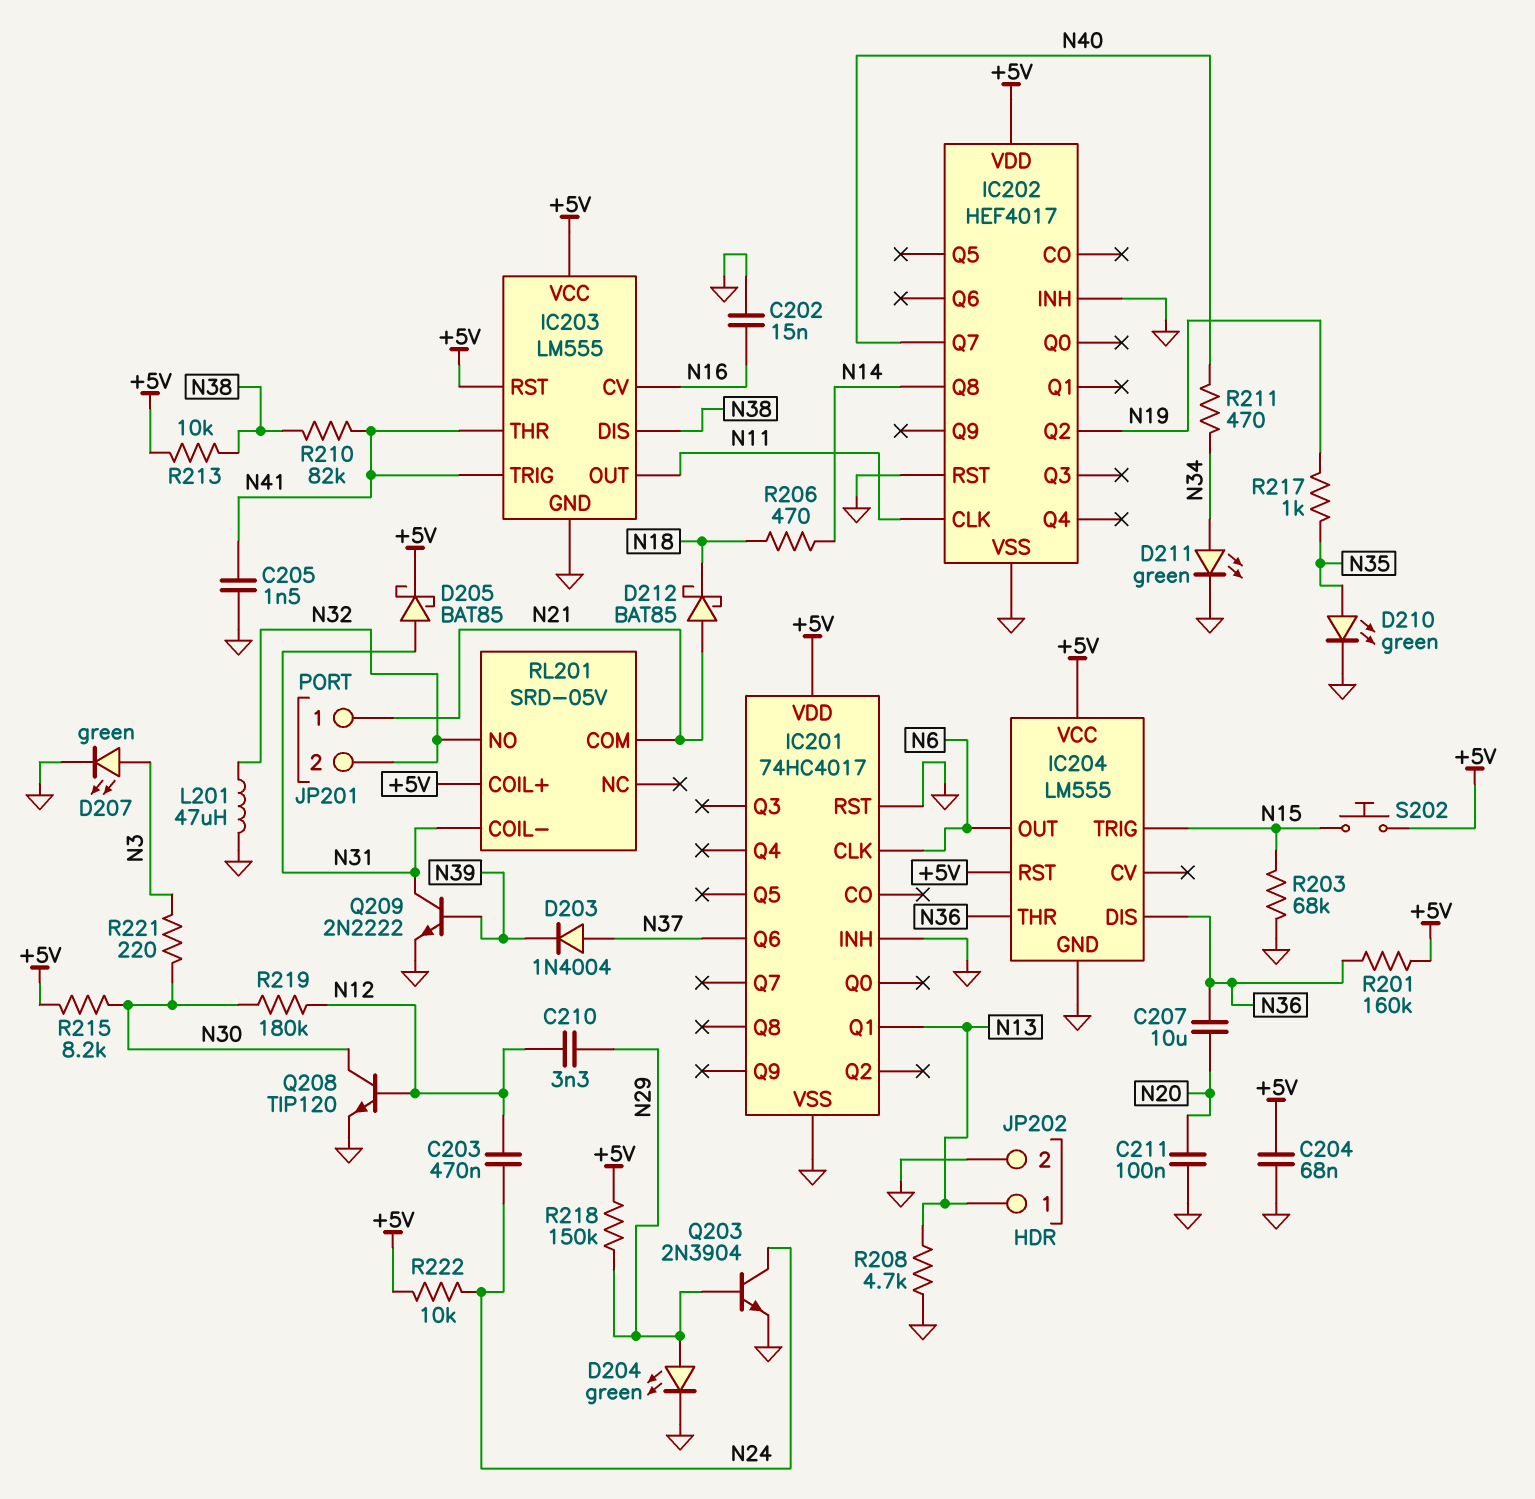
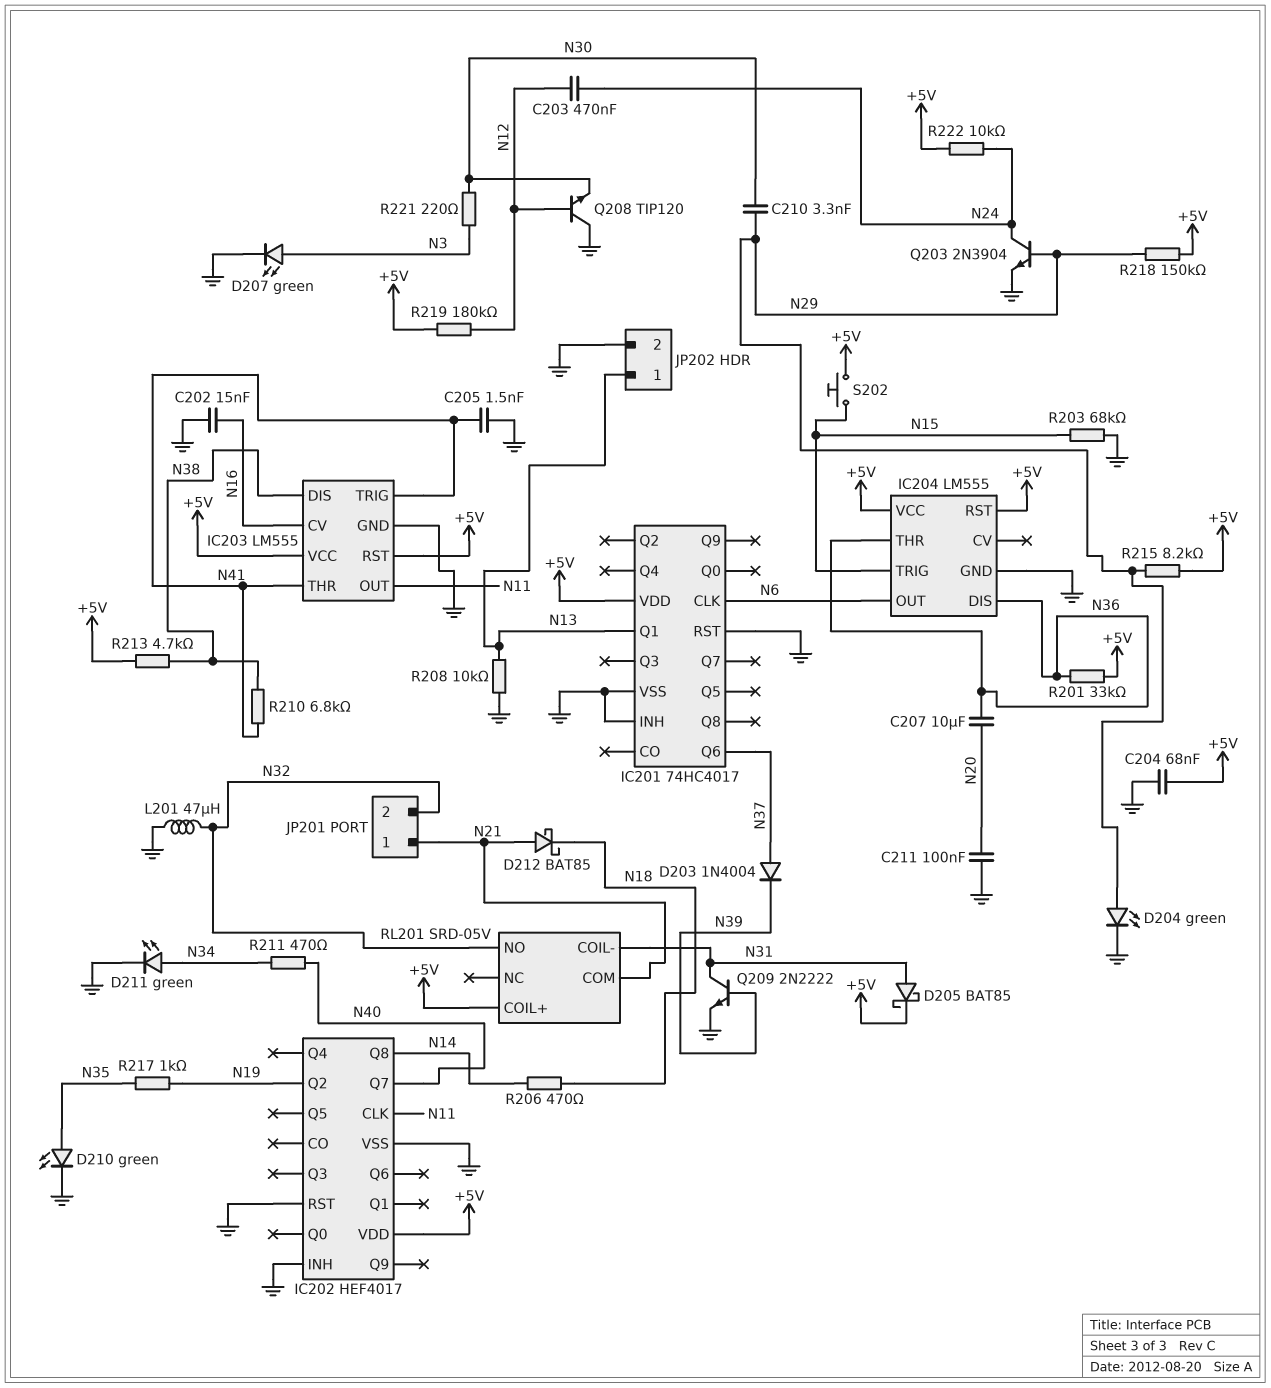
C210: 3.3nF (N12, N29) -> 3.3nF (N29, N30)
Q208: NPN TIP120 (B N12, C N30, E GND) -> NPN TIP120 (B N12, C GND, E N30)
R201: 160k (+5V, N36) -> 33k (+5V, N36)
R208: 4.7k (GND, N13) -> 10k (GND, N13)
R210: 82k (N38, N41) -> 6.8k (N38, N41)
R213: 10k (+5V, N38) -> 4.7k (+5V, N38)
R215: 8.2k (+5V, N30) -> 8.2k (+5V, N29)
R219: 180k (N12, N30) -> 180k (+5V, N12)

